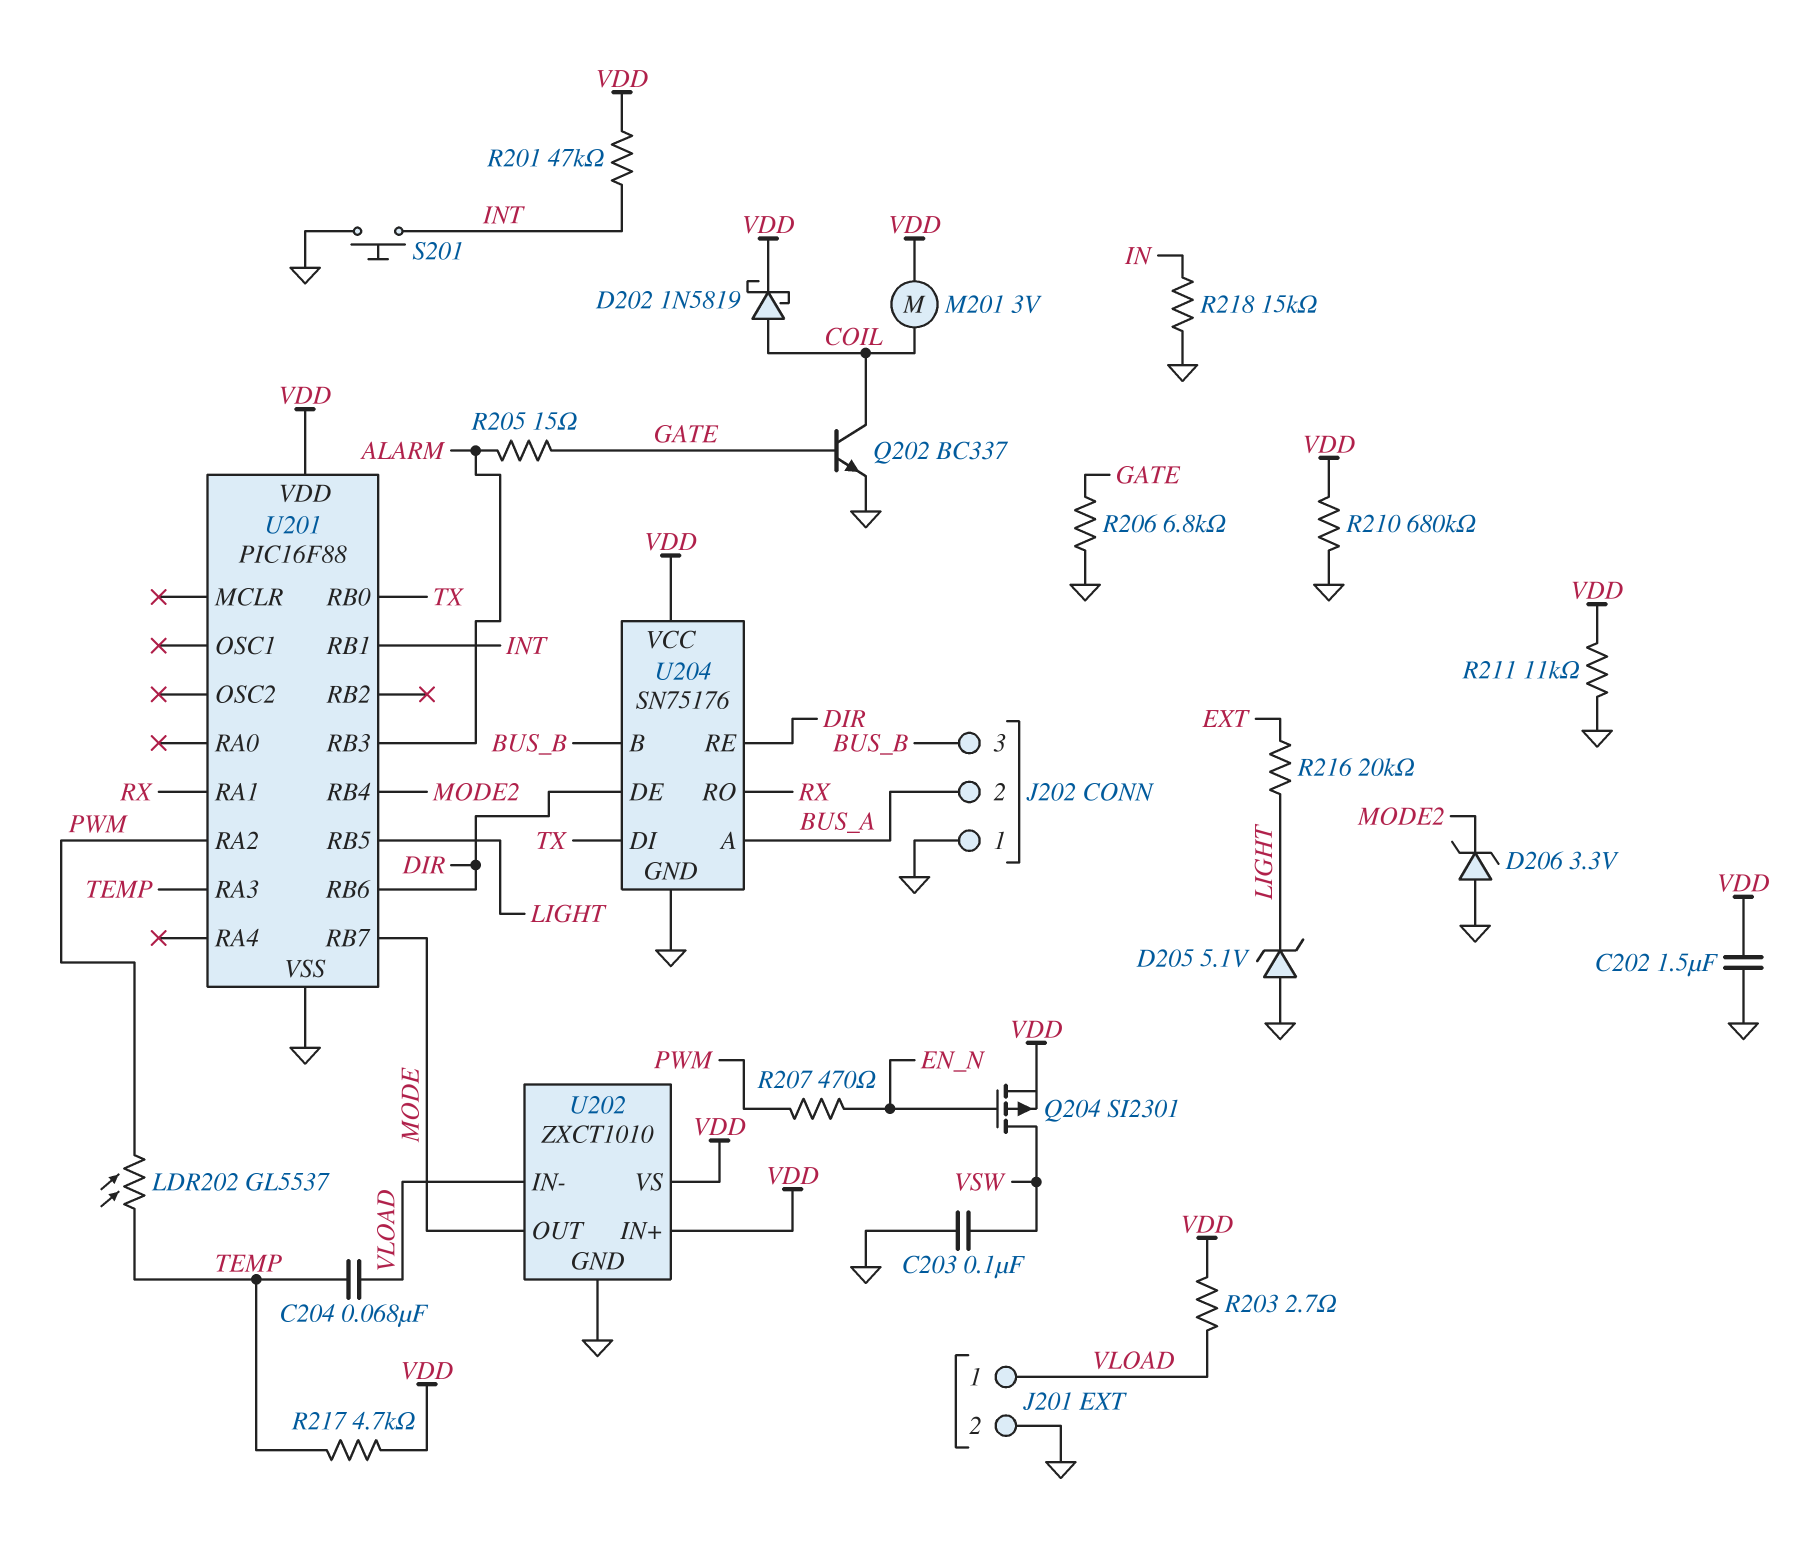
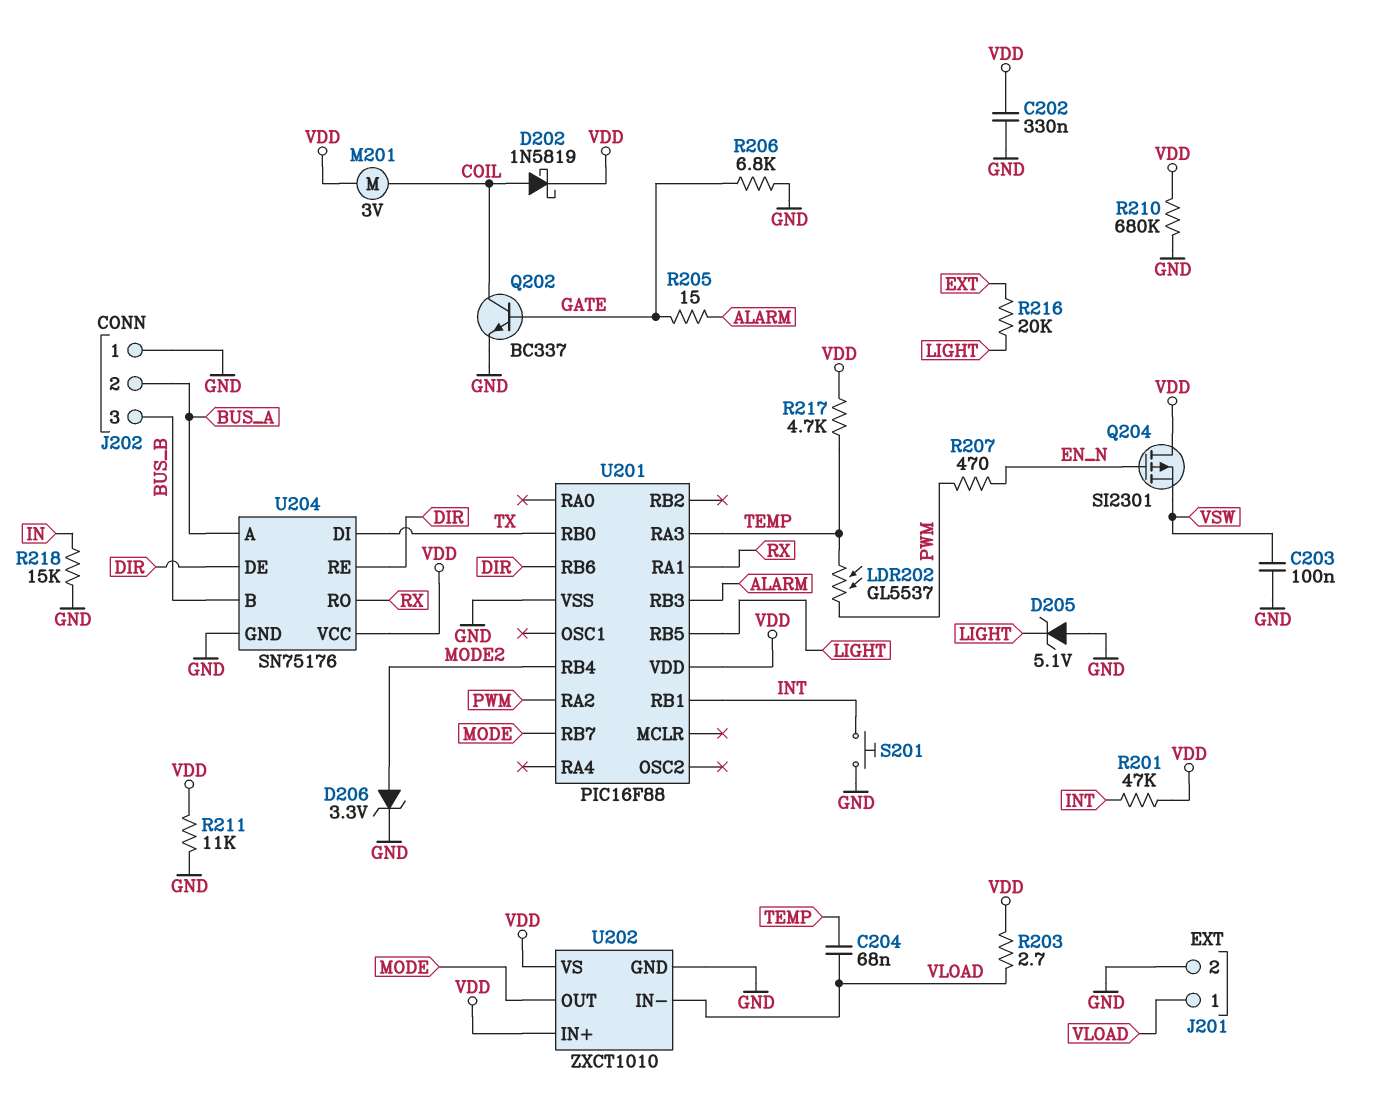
C202: 1.5uF (GND, VDD) -> 330nF (GND, VDD)
D206: zener 3.3V (A GND, K MODE2) -> zener 3.3V (A MODE2, K GND)
Q204: PMOS SI2301 (G EN_N, D VSW, S VDD) -> PMOS SI2301 (G EN_N, D VDD, S VSW)

